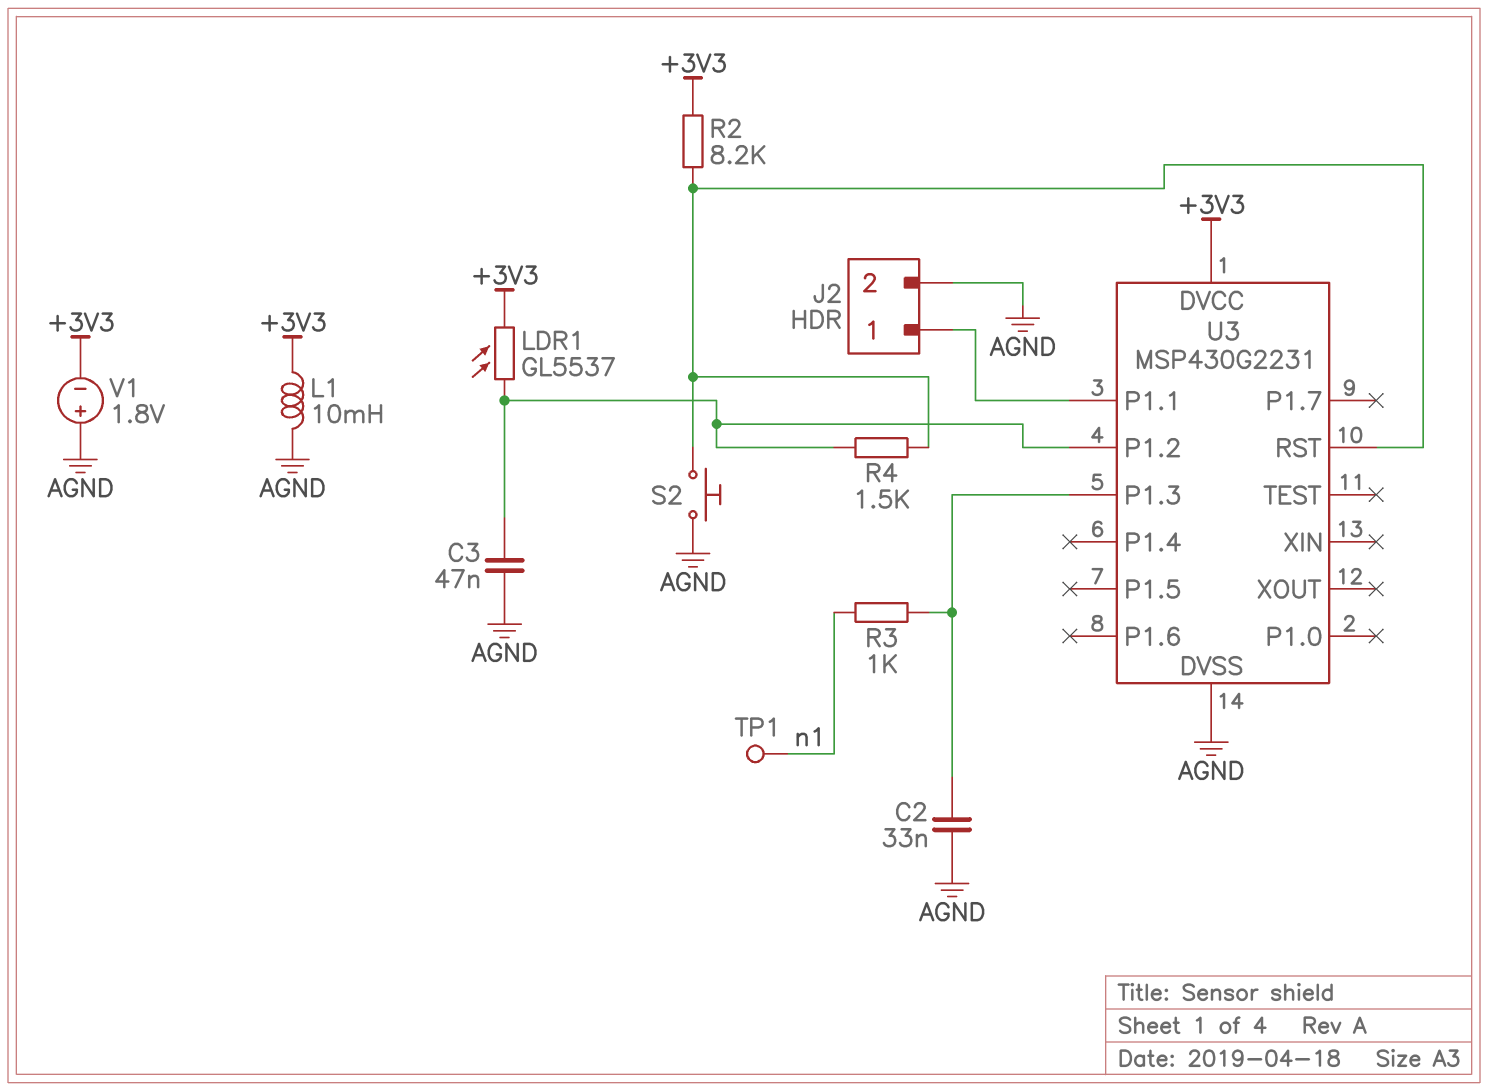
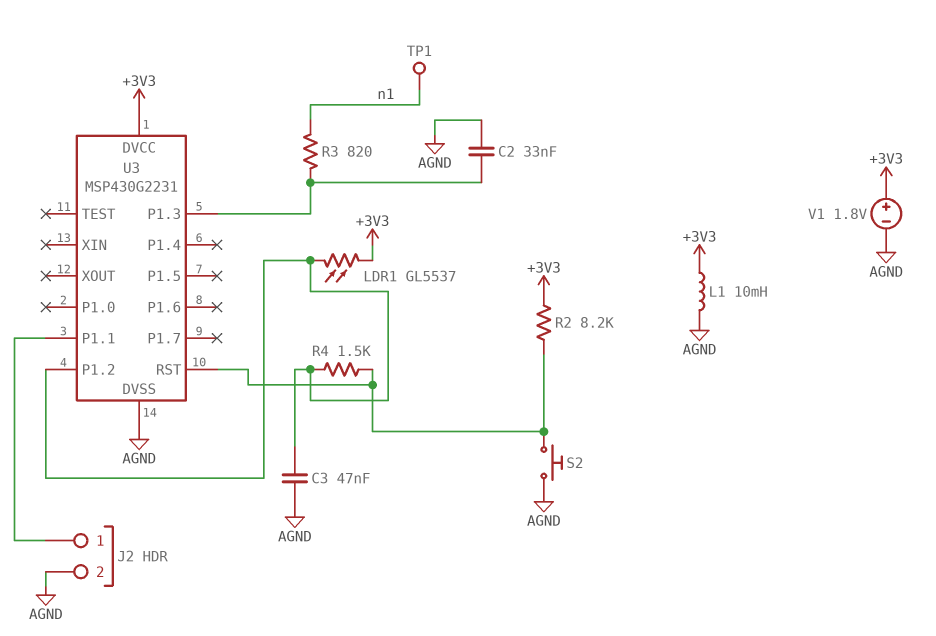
R3: 1k (U3/P1.3, n1) -> 820 (U3/P1.3, n1)
V1: 1.8V (plus AGND, minus +3V3) -> 1.8V (plus +3V3, minus AGND)

